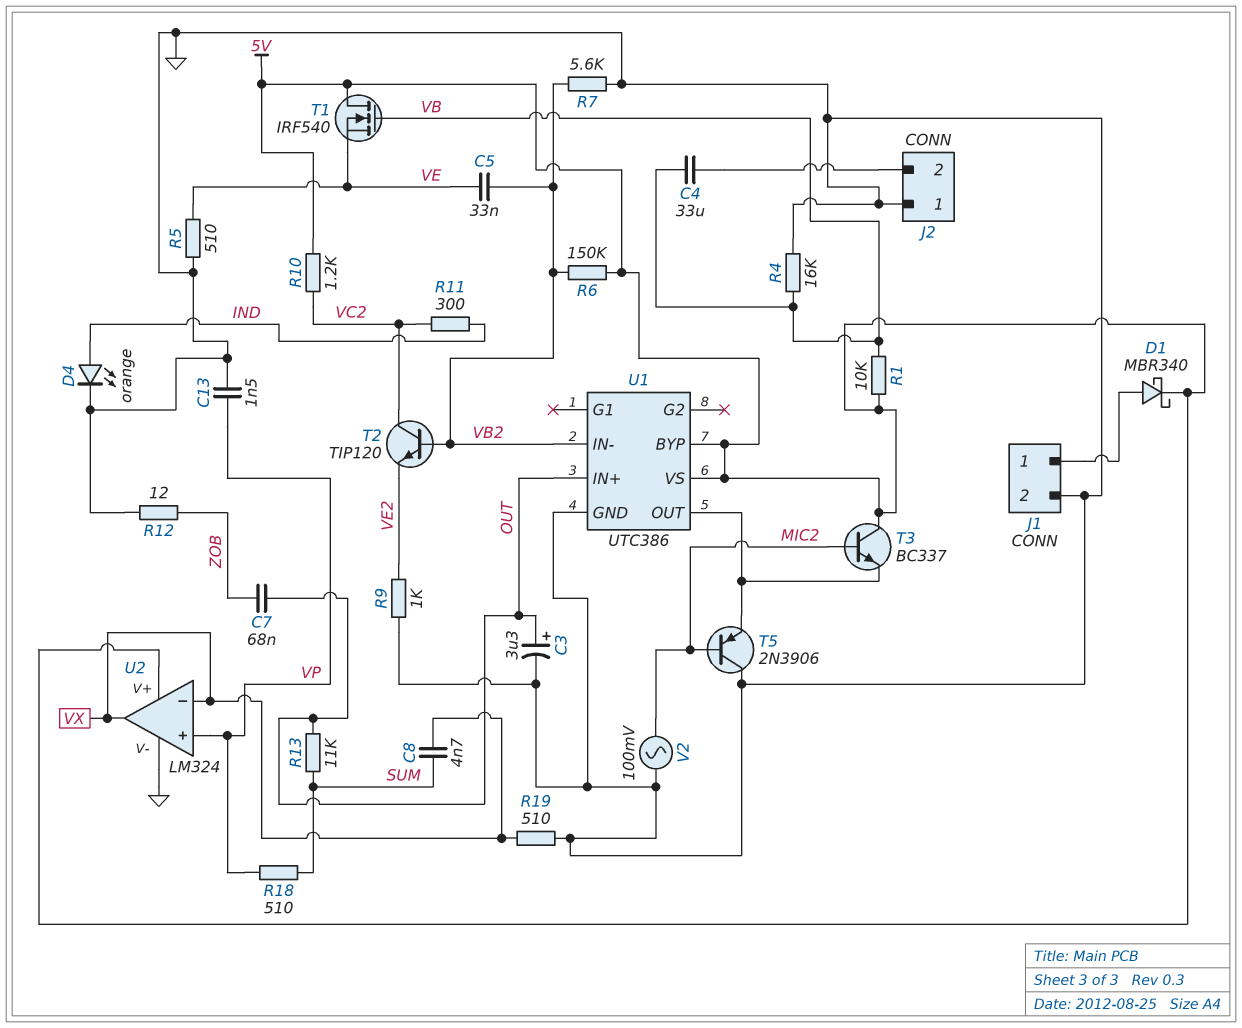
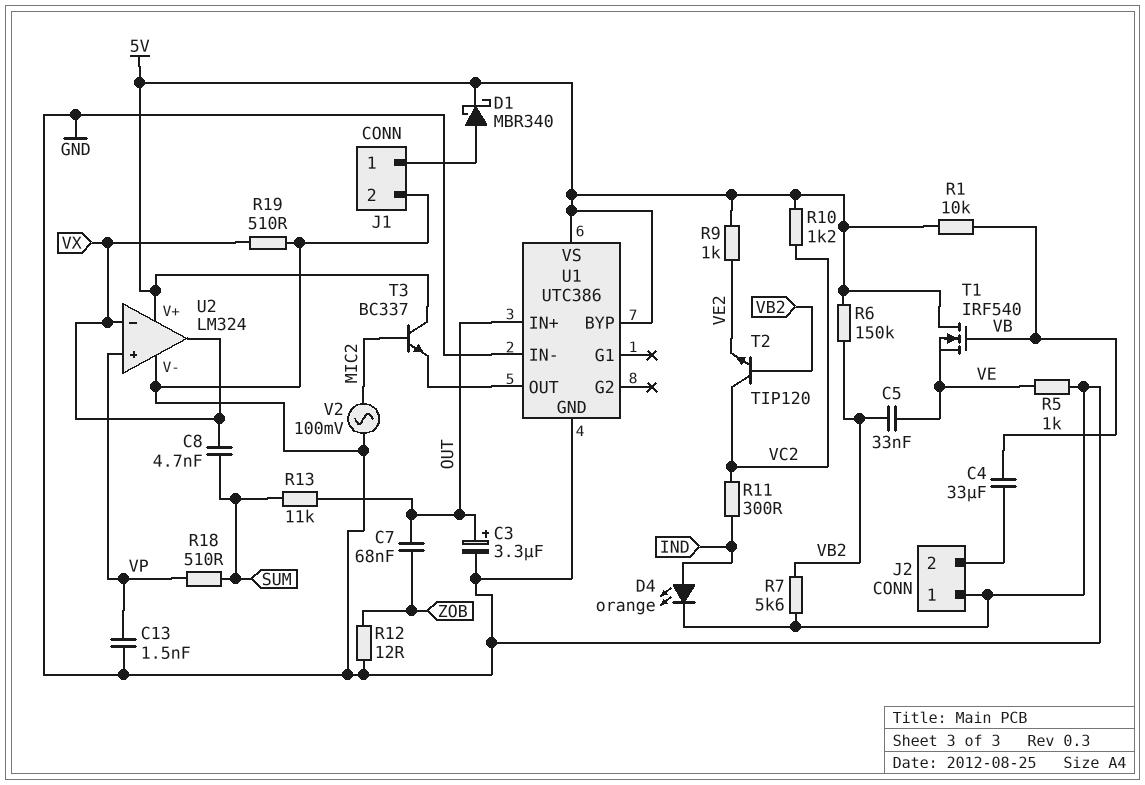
R4: 16k (GND, VB) -> none
R5: 510 (GND, VE) -> 1k (GND, VE)
R9: 1k (GND, VE2) -> 1k (5V, VE2)
T5: PNP 2N3906 (B MIC2, C GND, E U1/OUT) -> none
U1 pin IN-: VB2 -> GND

